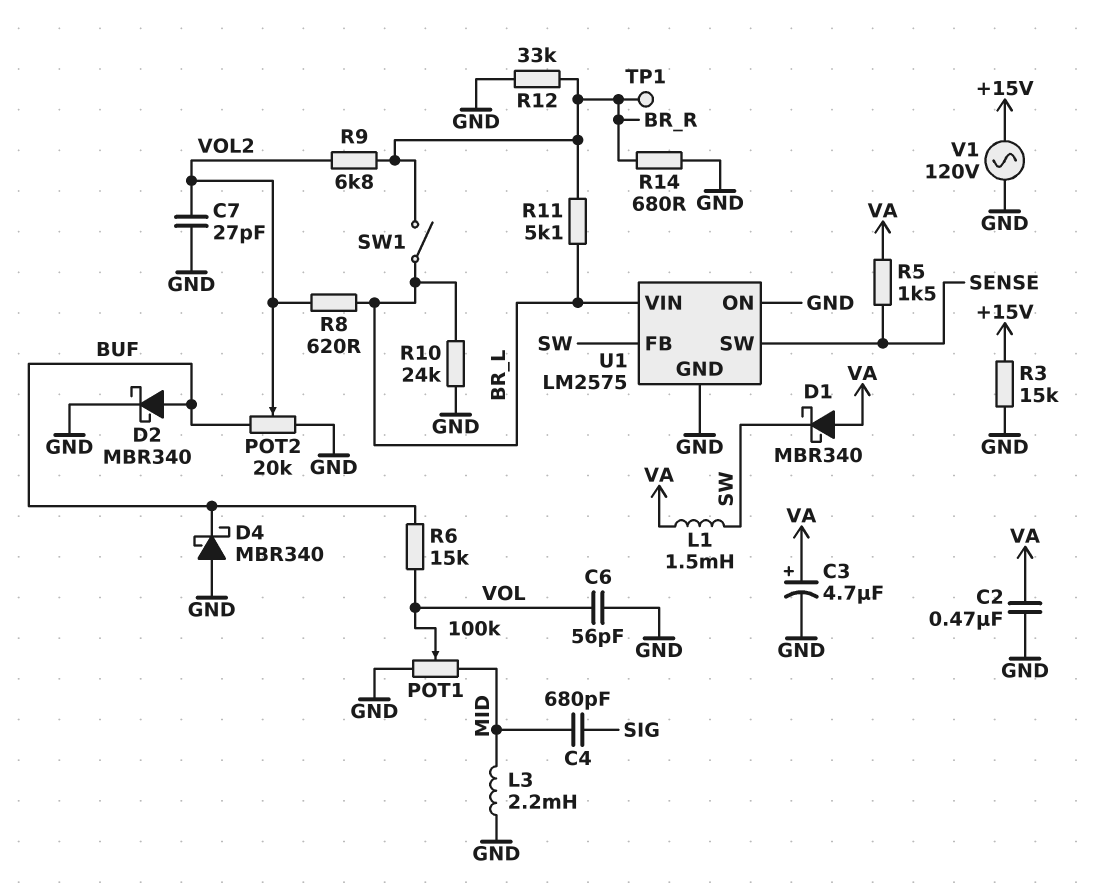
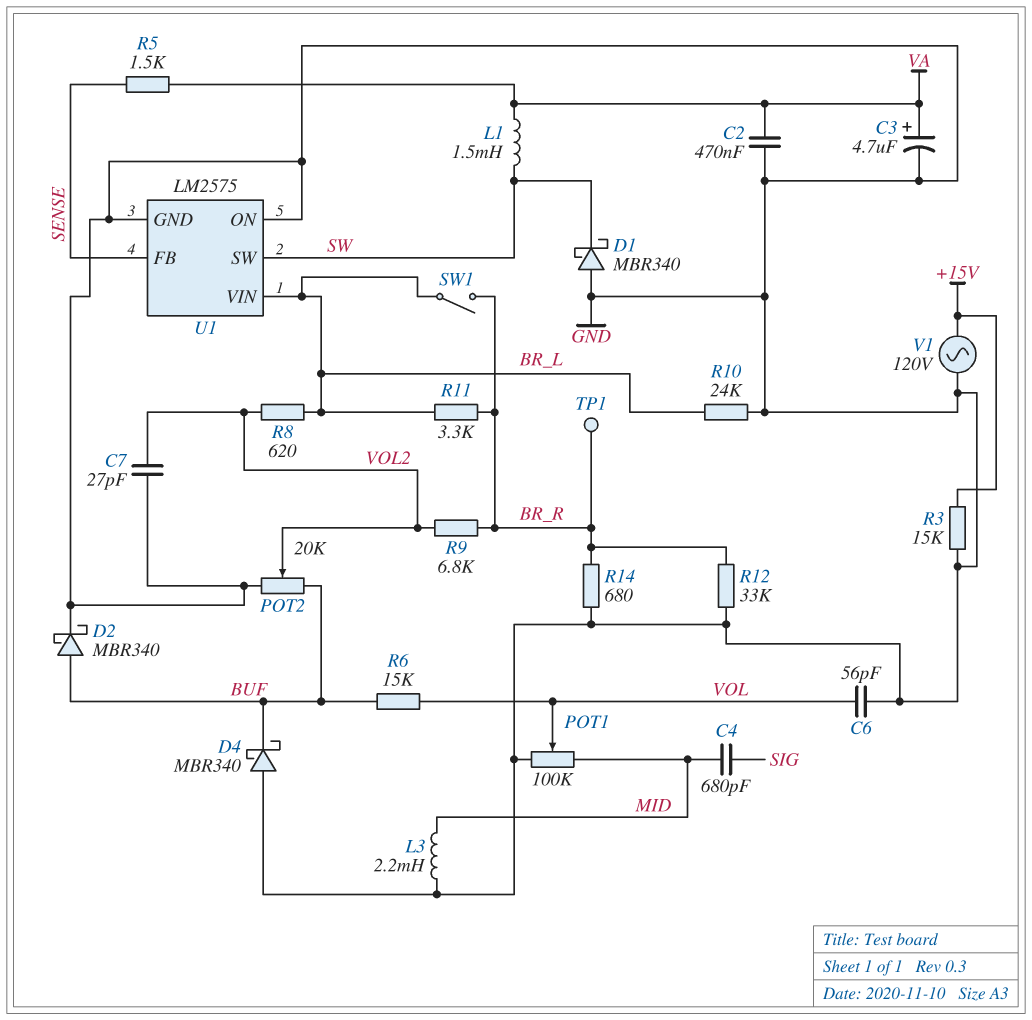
D1: schottky MBR340 (A VA, K SW) -> schottky MBR340 (A GND, K SW)
R11: 5.1k (BR_L, BR_R) -> 3.3k (BR_L, BR_R)
U1 pin FB: SW -> SENSE
U1 pin SW: SENSE -> SW

